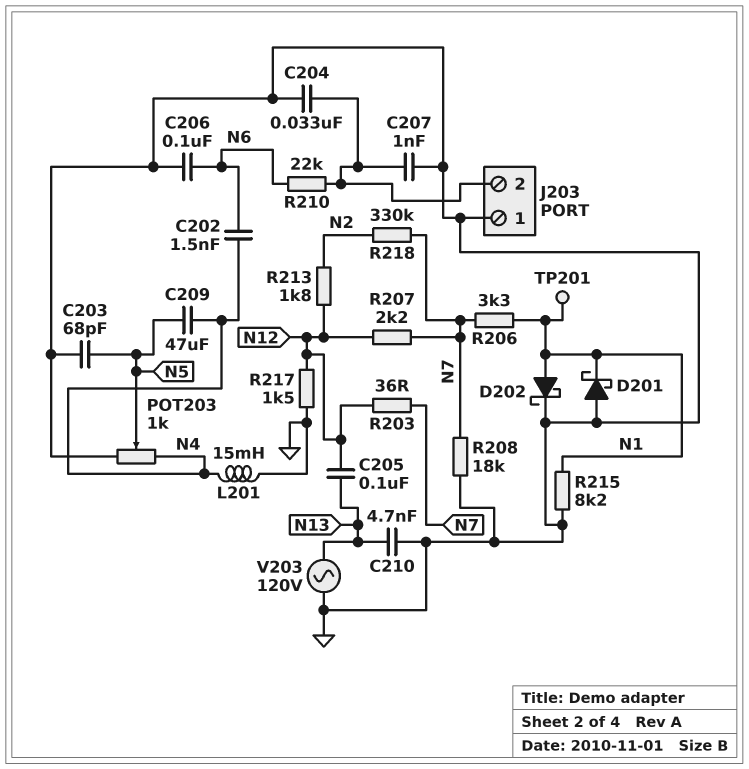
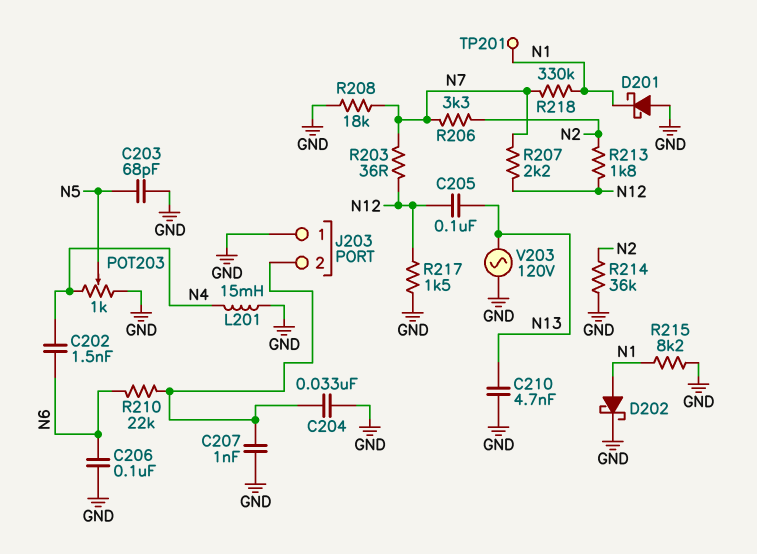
C209: 47uF (N4, N5) -> none
R206: 3.3k (N1, N7) -> 3.3k (N2, N7)
R214: none -> 36k (GND, N2)
R218: 330k (N2, N7) -> 330k (N1, N7)

